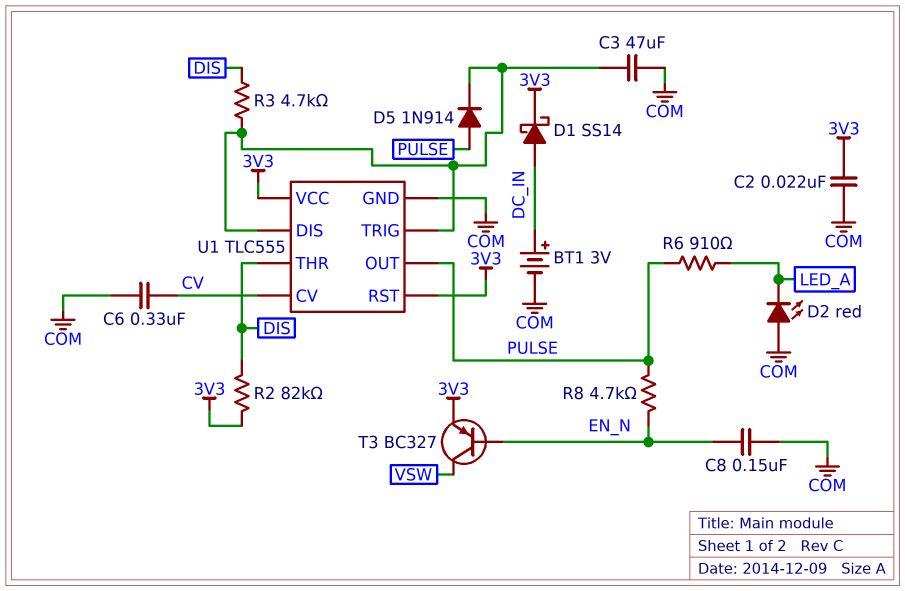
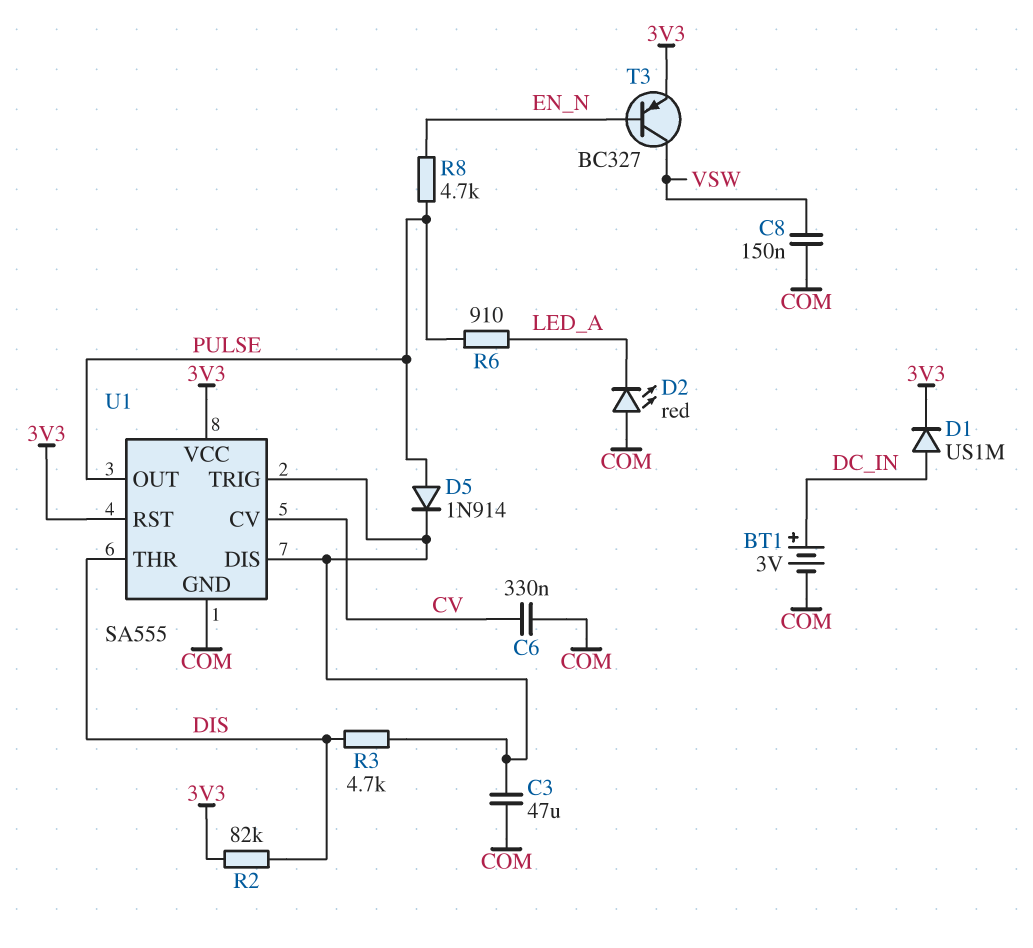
C2: 22nF (3V3, COM) -> none
C8: 150nF (COM, EN_N) -> 150nF (COM, VSW)
D1: schottky SS14 (A DC_IN, K 3V3) -> diode US1M (A DC_IN, K 3V3)
U1: TLC555 -> SA555

